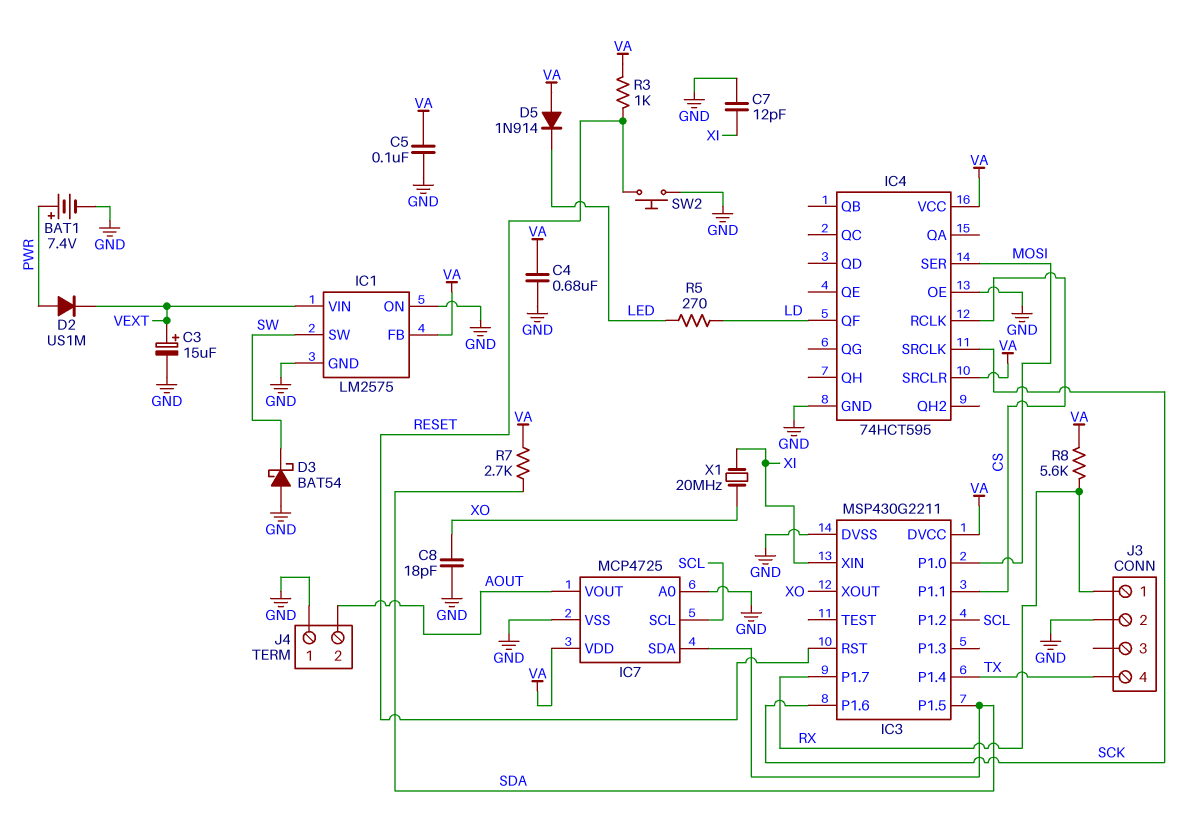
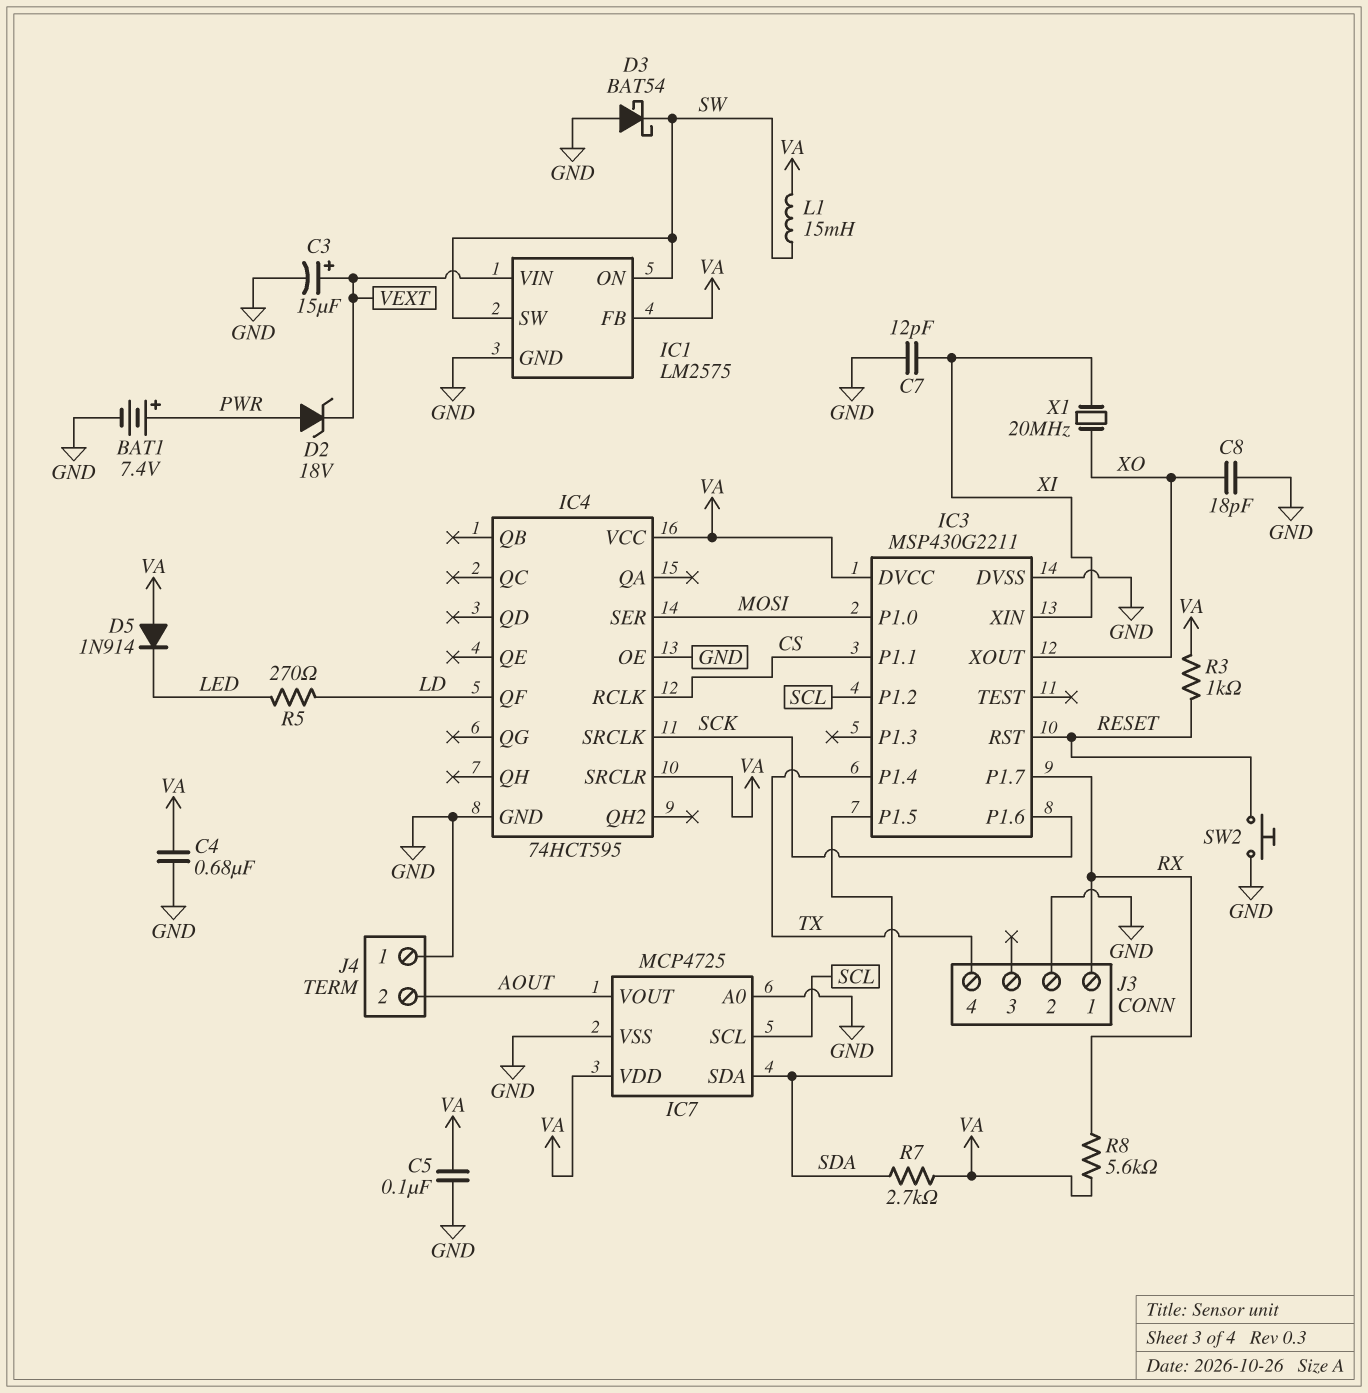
D2: diode US1M (A PWR, K VEXT) -> zener 18V (A PWR, K VEXT)
IC1 pin ON: GND -> SW
L1: none -> 15mH (SW, VA)

